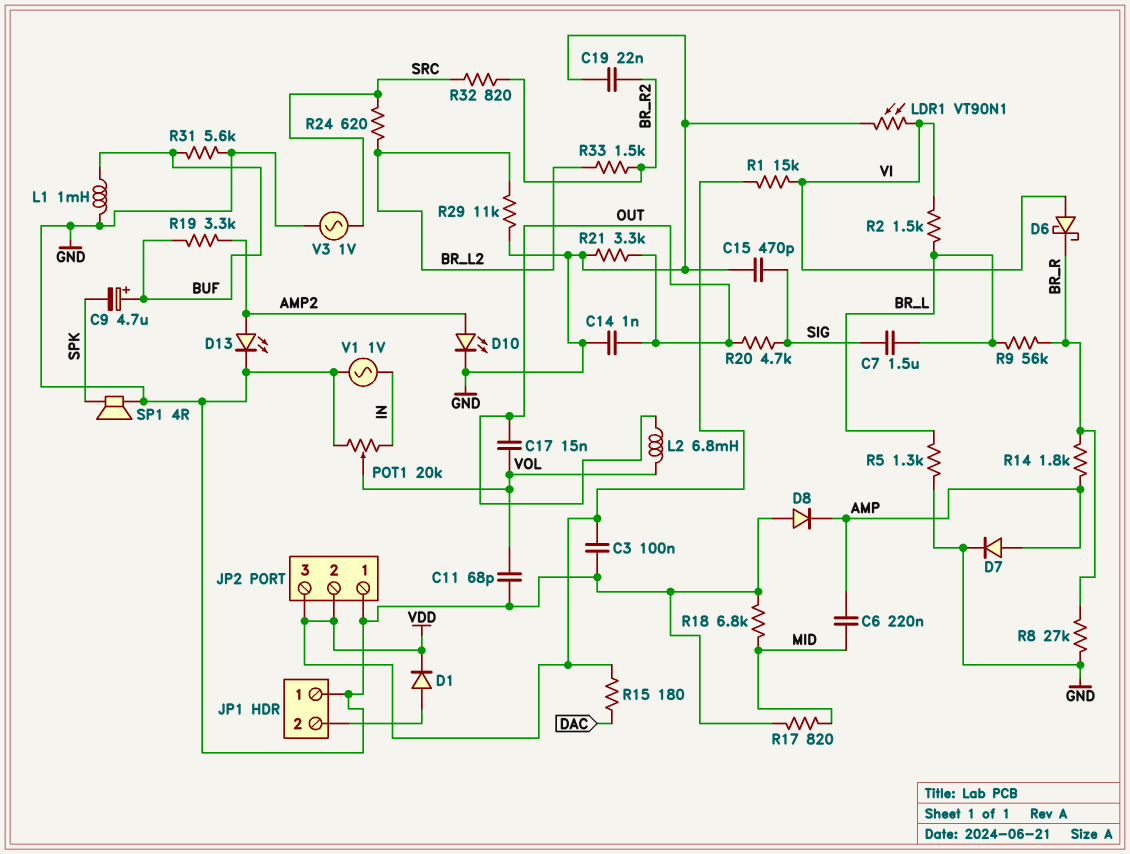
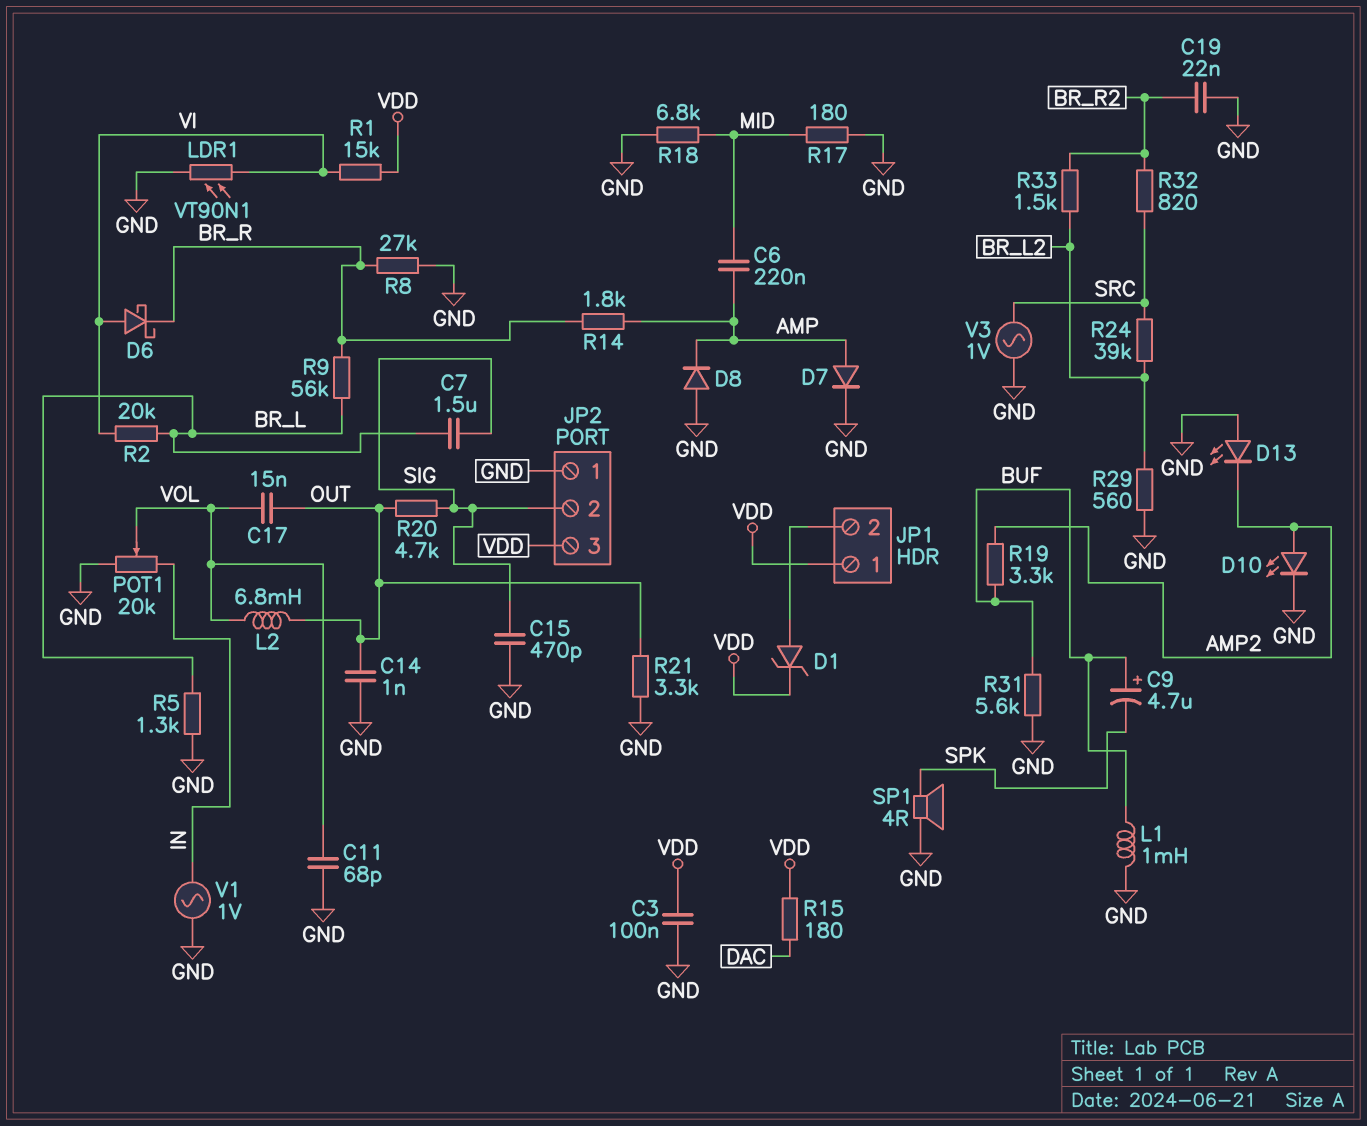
D1: diode (A JP1/2, K VDD) -> zener (A JP1/2, K VDD)
D13: LED (A AMP2, K GND) -> LED (A GND, K AMP2)
JP1 pin 1: GND -> VDD
JP2 pin 2: VDD -> SIG
R2: 1.5k (BR_L, VI) -> 20k (BR_L, VI)
R17: 820 (GND, MID) -> 180 (GND, MID)
R24: 620 (BR_L2, SRC) -> 39k (BR_L2, SRC)
R29: 11k (BR_L2, GND) -> 560 (BR_L2, GND)

